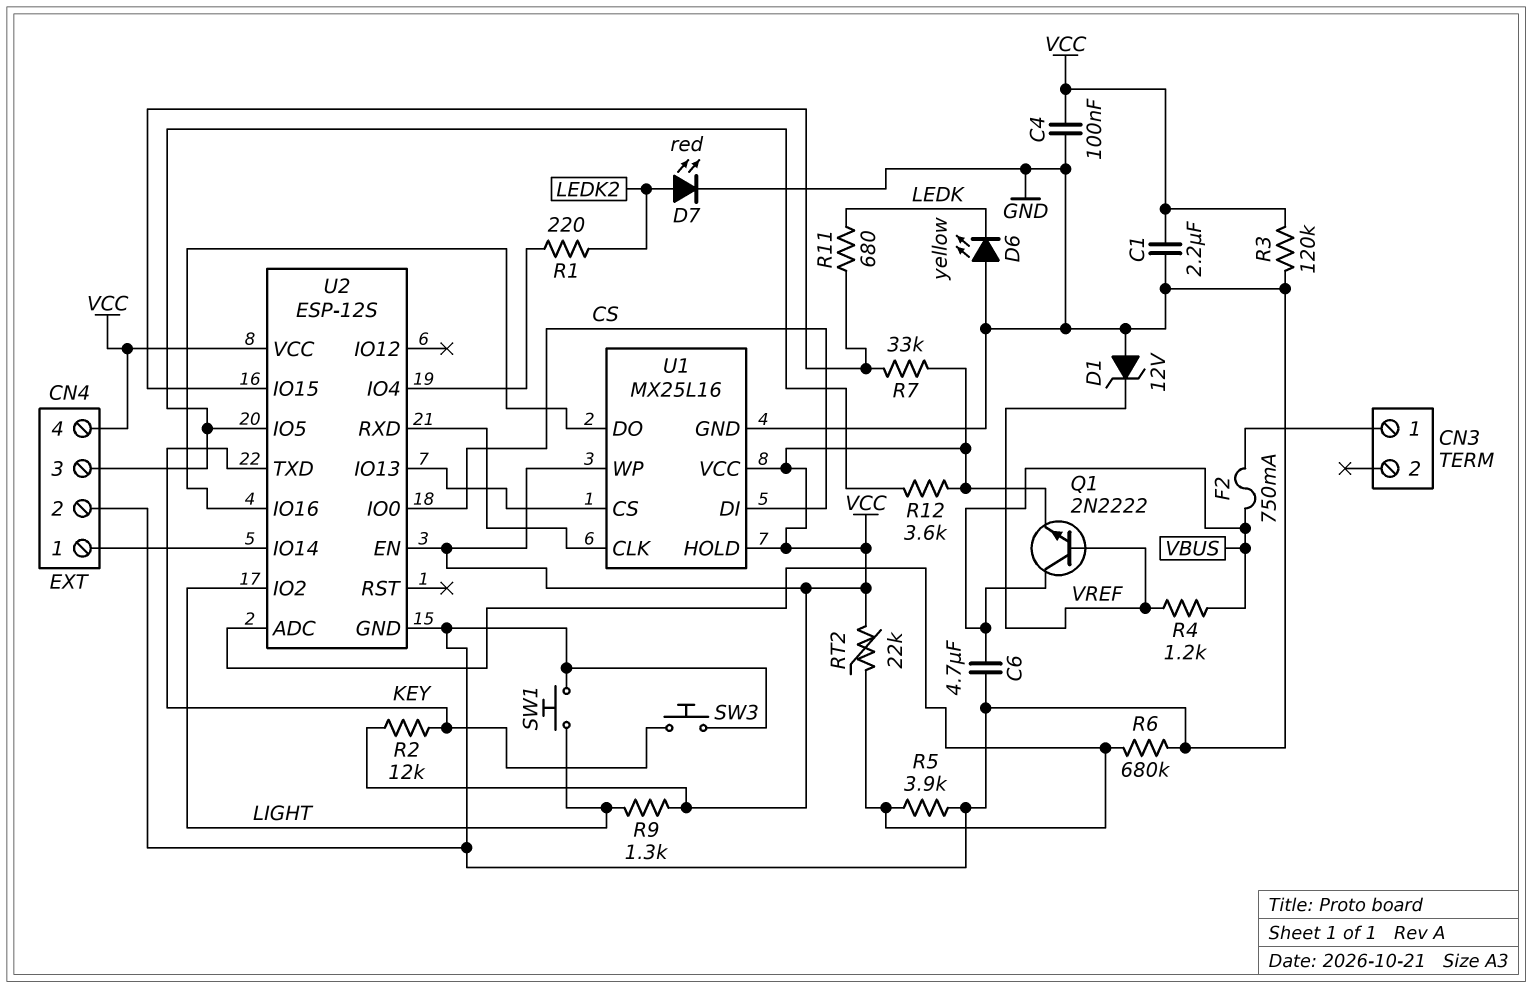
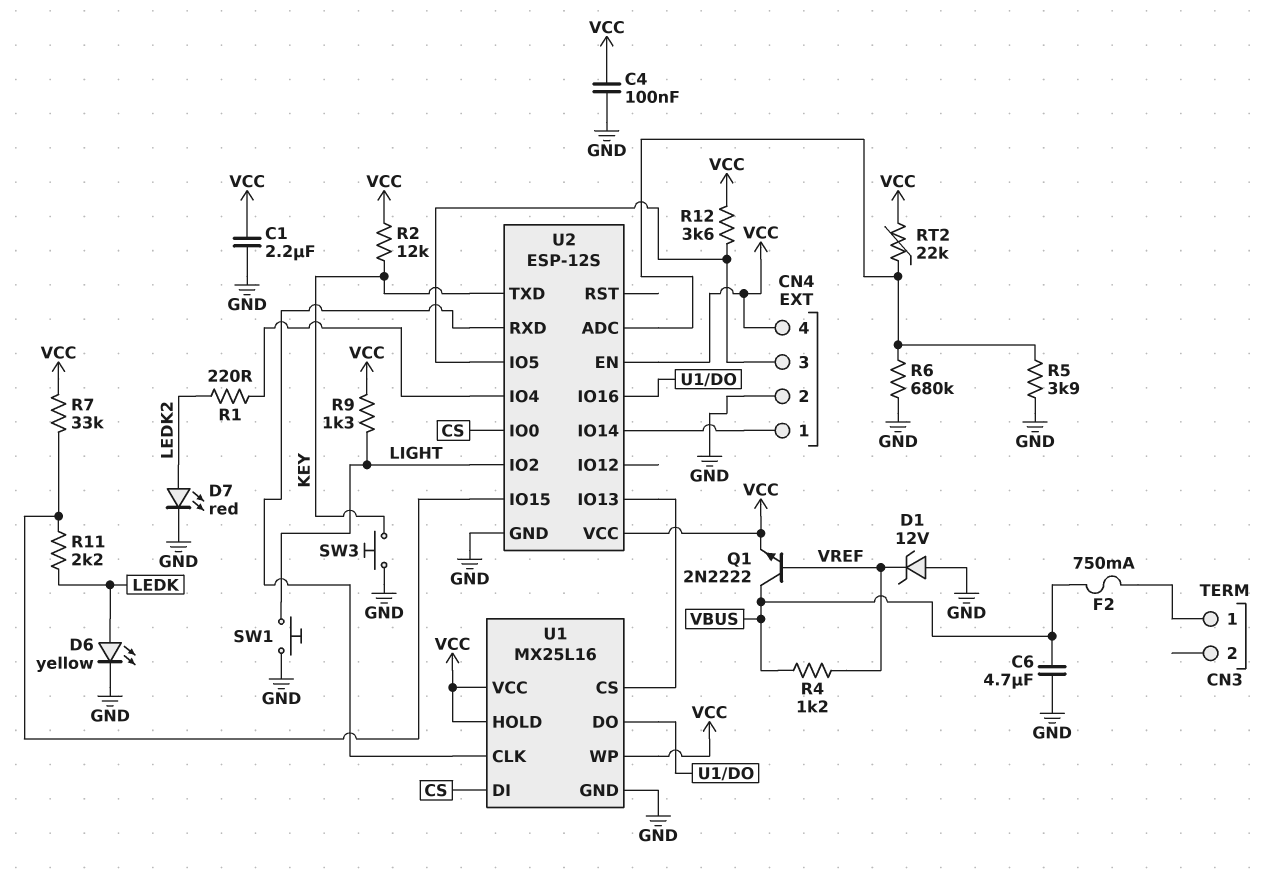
D6: LED yellow (A GND, K LEDK) -> LED yellow (A LEDK, K GND)
R3: 120k (GND, VCC) -> none
R11: 680 (LEDK, U2/IO15) -> 2.2k (LEDK, U2/IO15)

